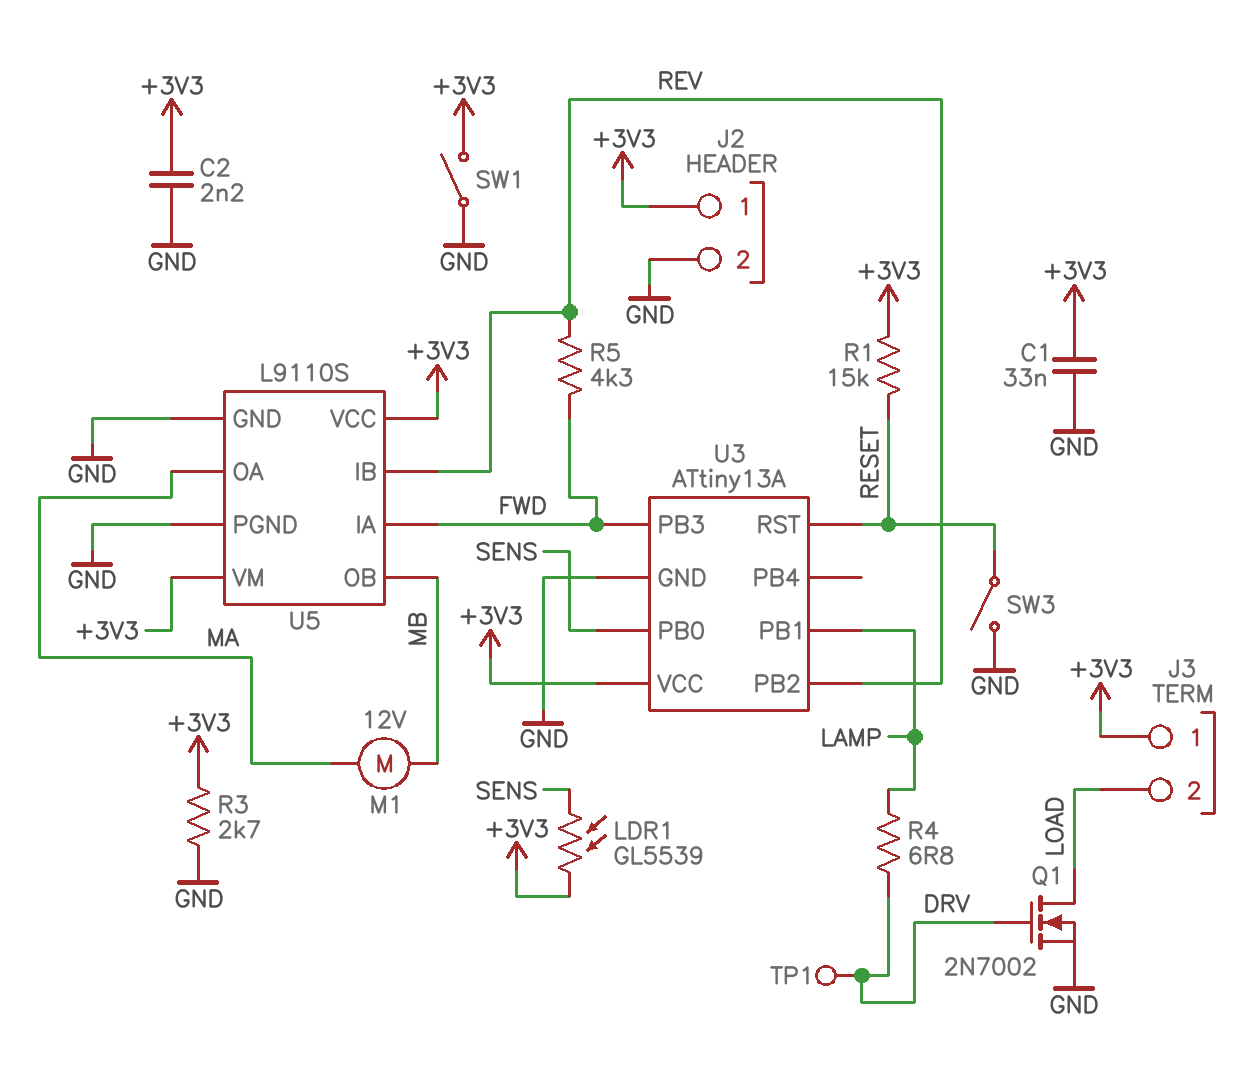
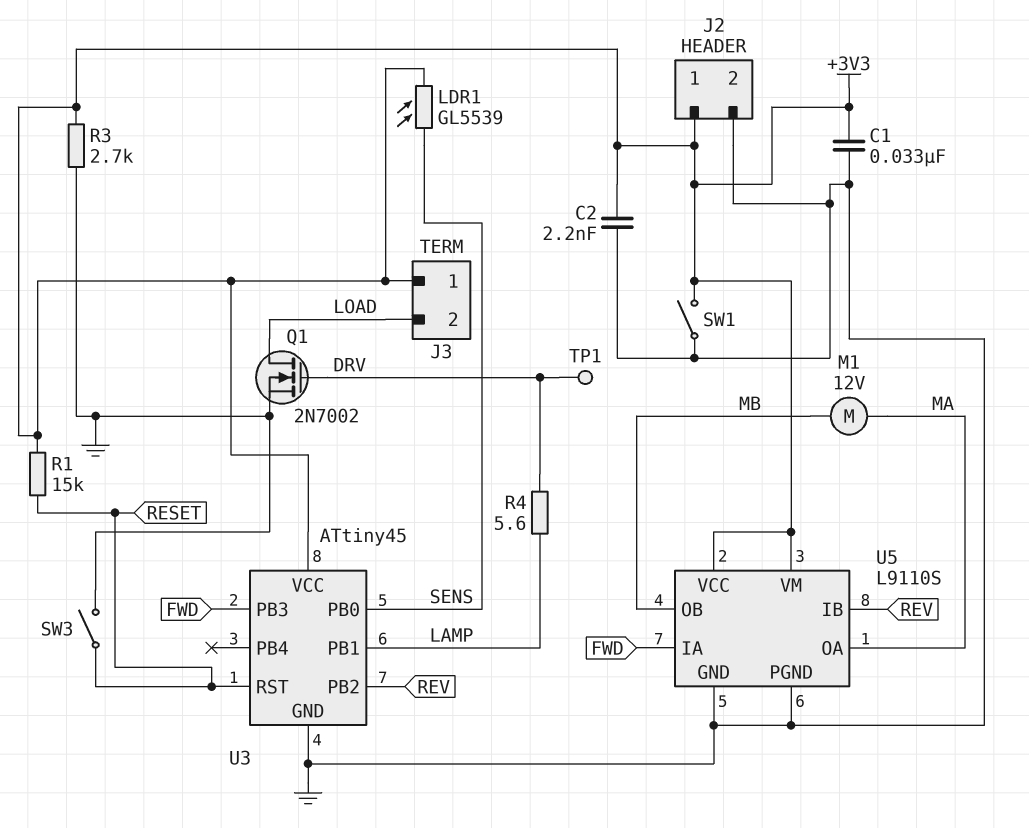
R4: 6.8 (DRV, LAMP) -> 5.6 (DRV, LAMP)
R5: 4.3k (FWD, REV) -> none
U3: ATtiny13A -> ATtiny45

